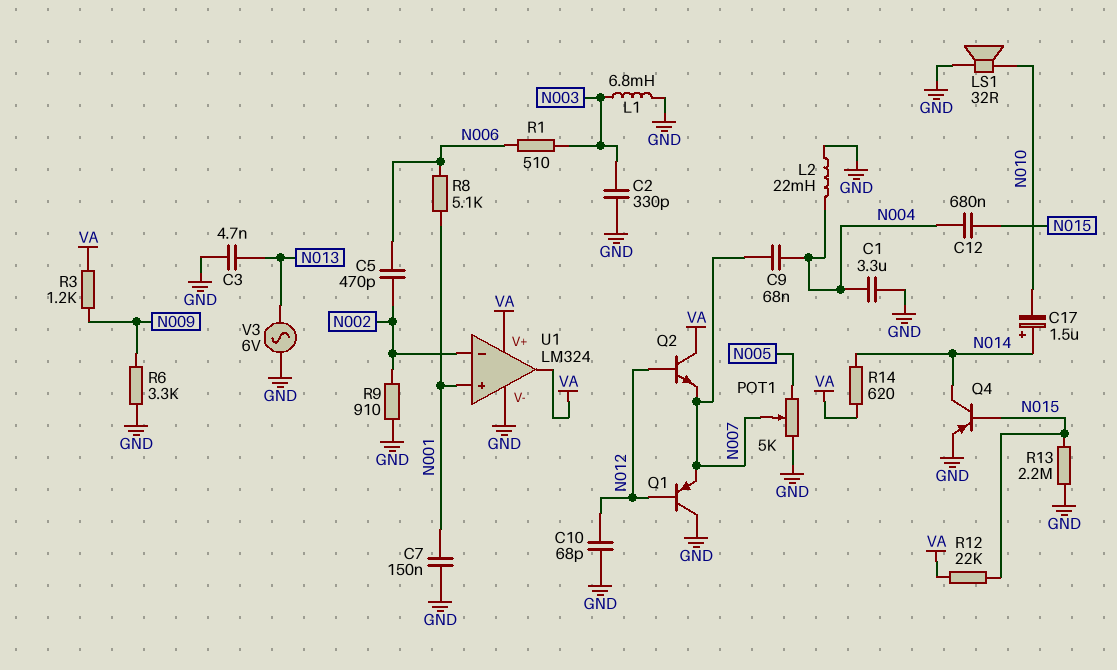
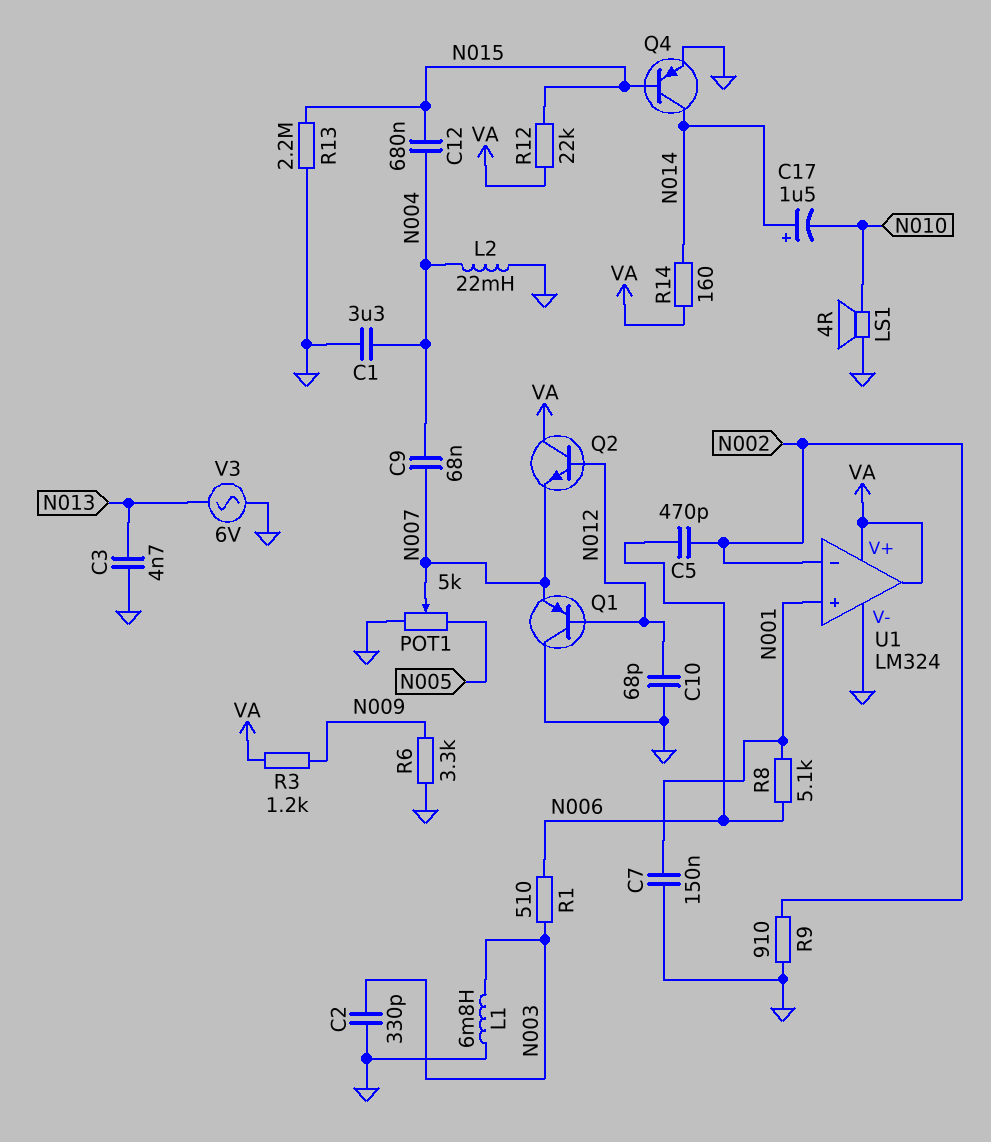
LS1: speaker 32R (GND, N010) -> speaker 4R (GND, N010)
R14: 620 (N014, VA) -> 160 (N014, VA)

